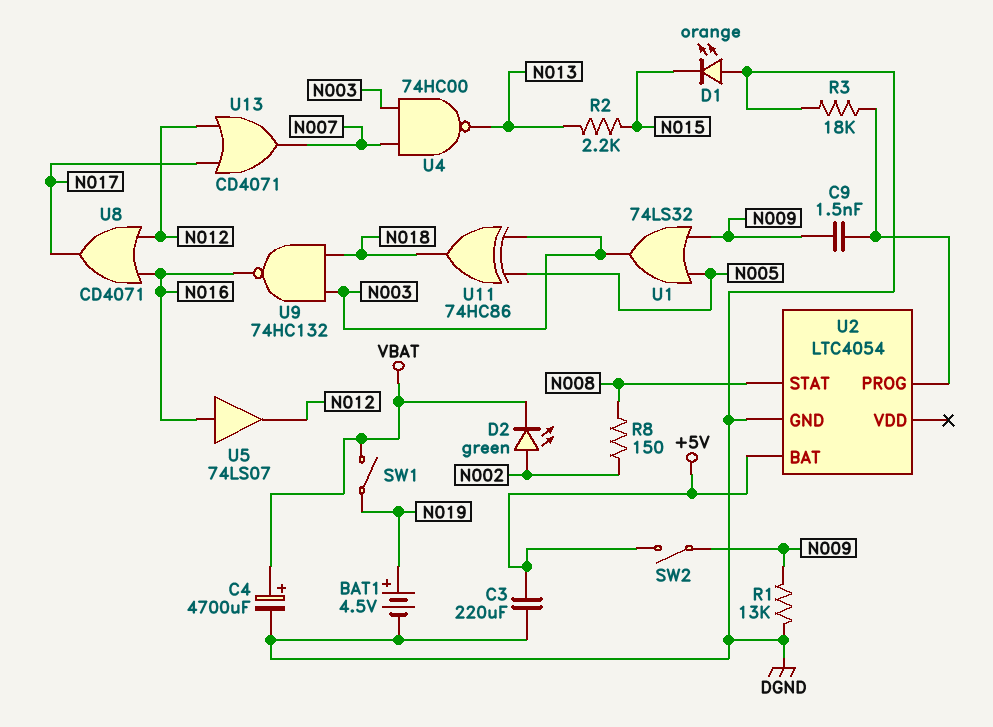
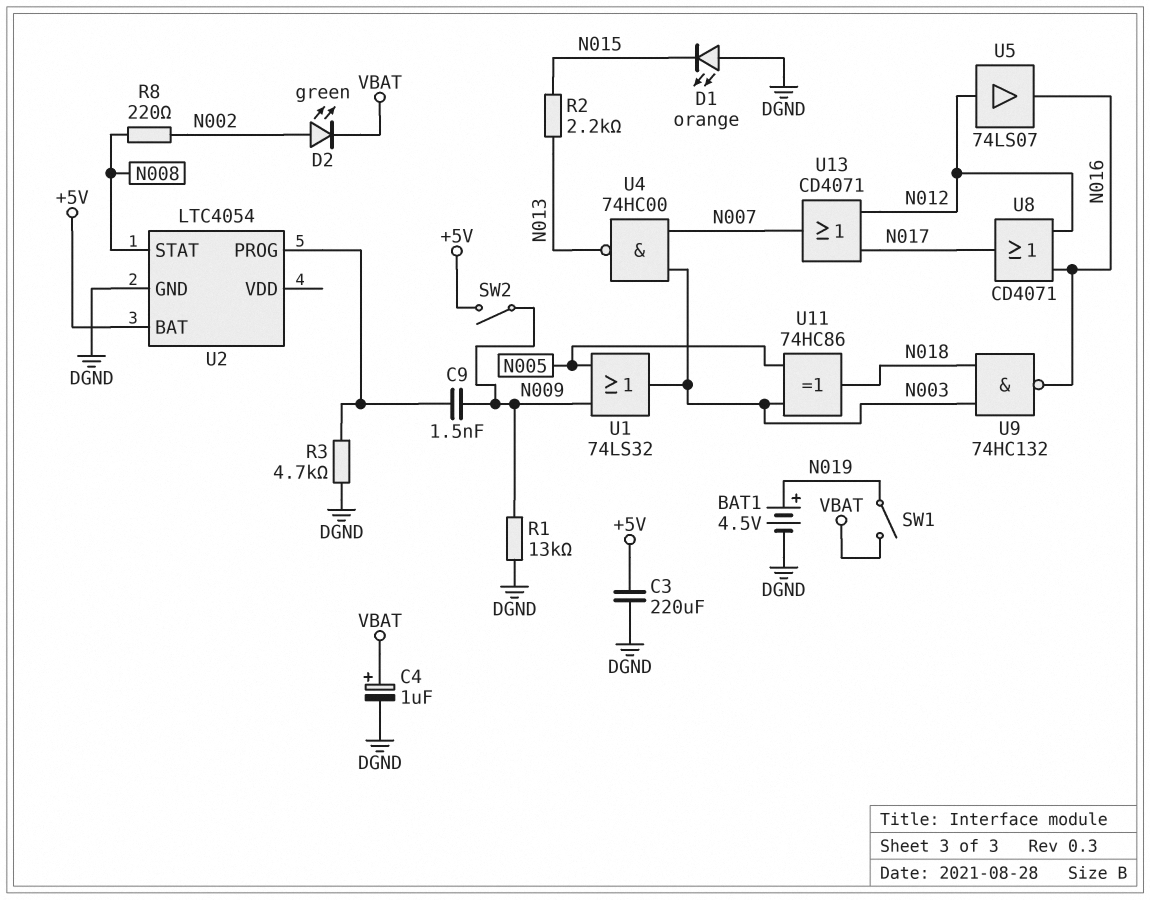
C4: 4700uF (plus VBAT, minus DGND) -> 1uF (plus VBAT, minus DGND)
R3: 18k (DGND, U2/PROG) -> 4.7k (DGND, U2/PROG)
R8: 150 (N002, N008) -> 220 (N002, N008)
U5: buffer 74LS07 (in N016, out N012) -> buffer 74LS07 (in N012, out N016)

